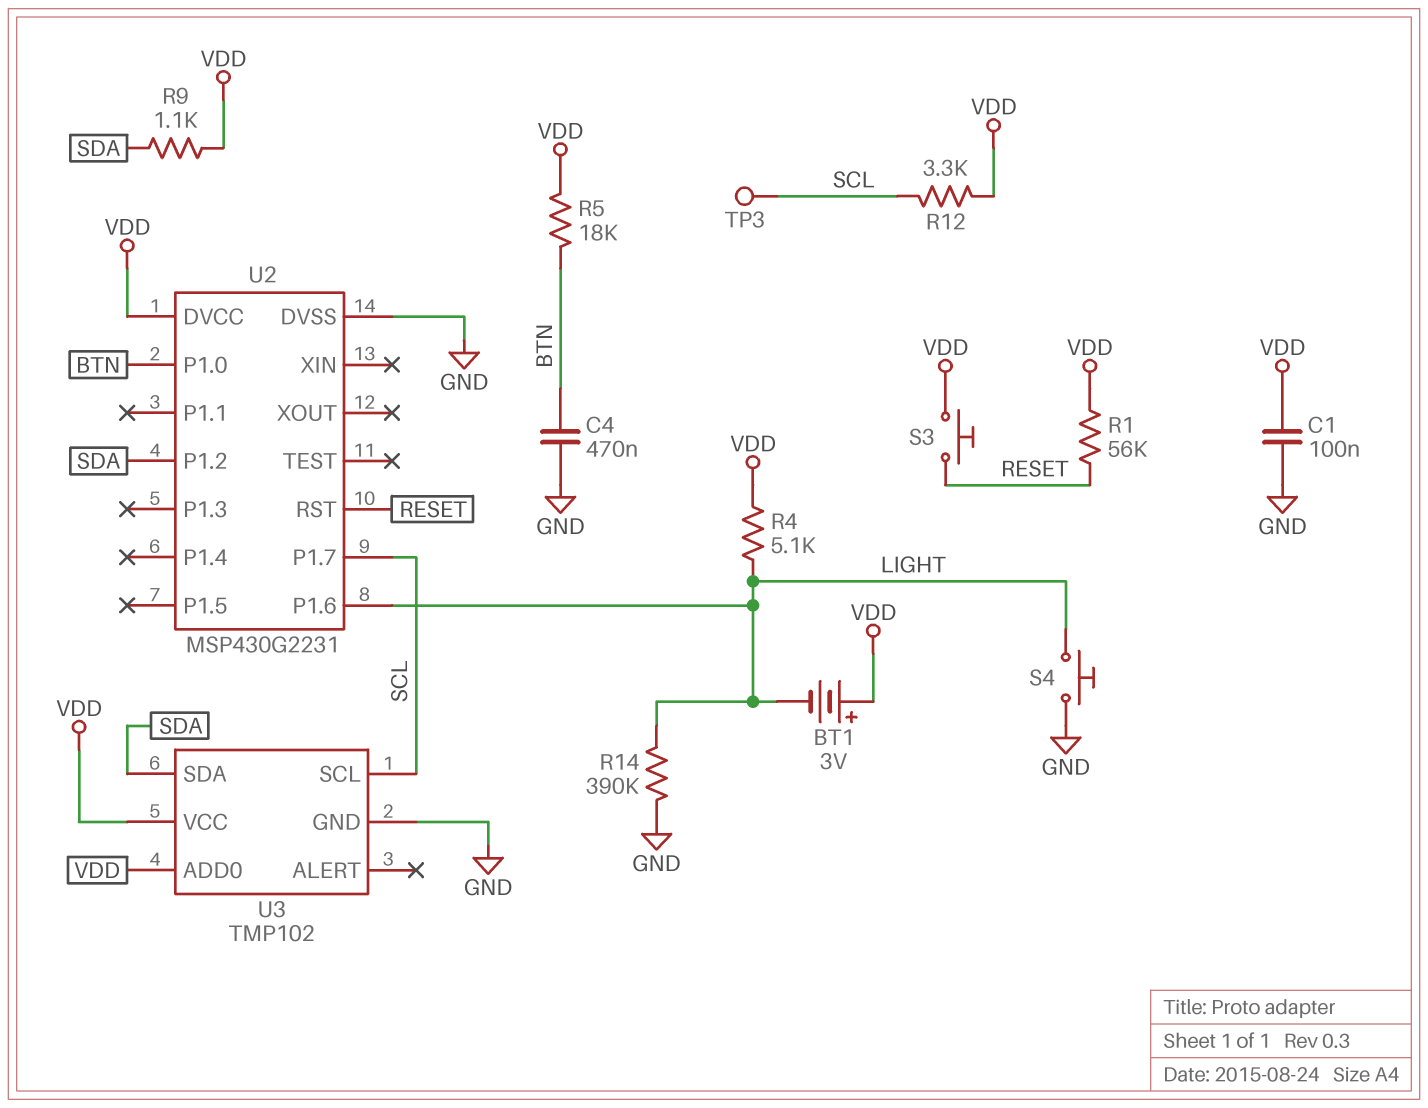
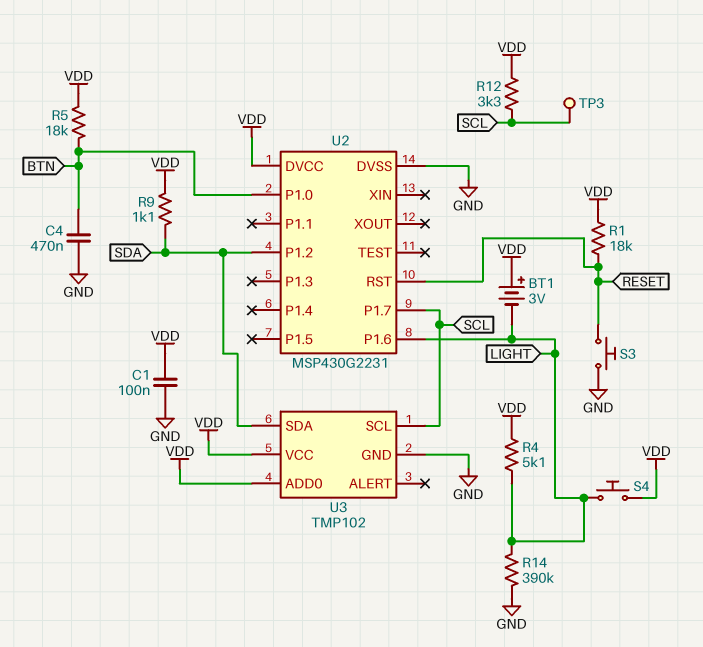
R1: 56k (RESET, VDD) -> 18k (RESET, VDD)
S3: button (RESET, VDD) -> button (GND, RESET)
S4: button (GND, LIGHT) -> button (LIGHT, VDD)

